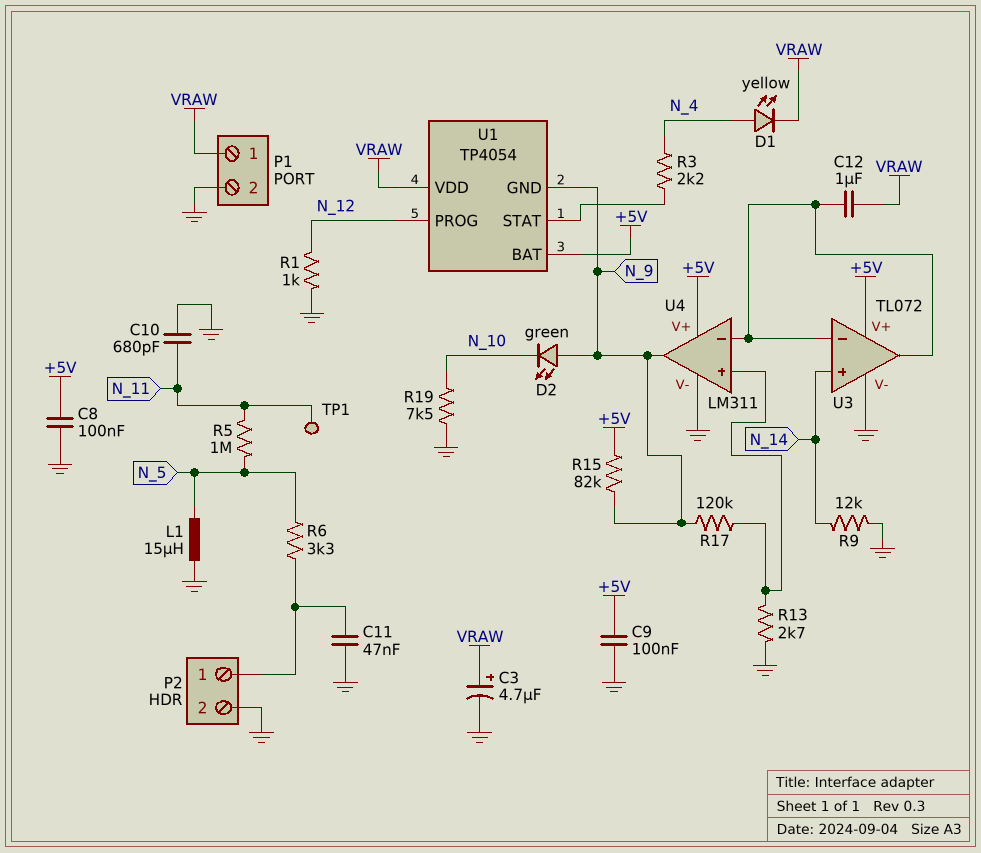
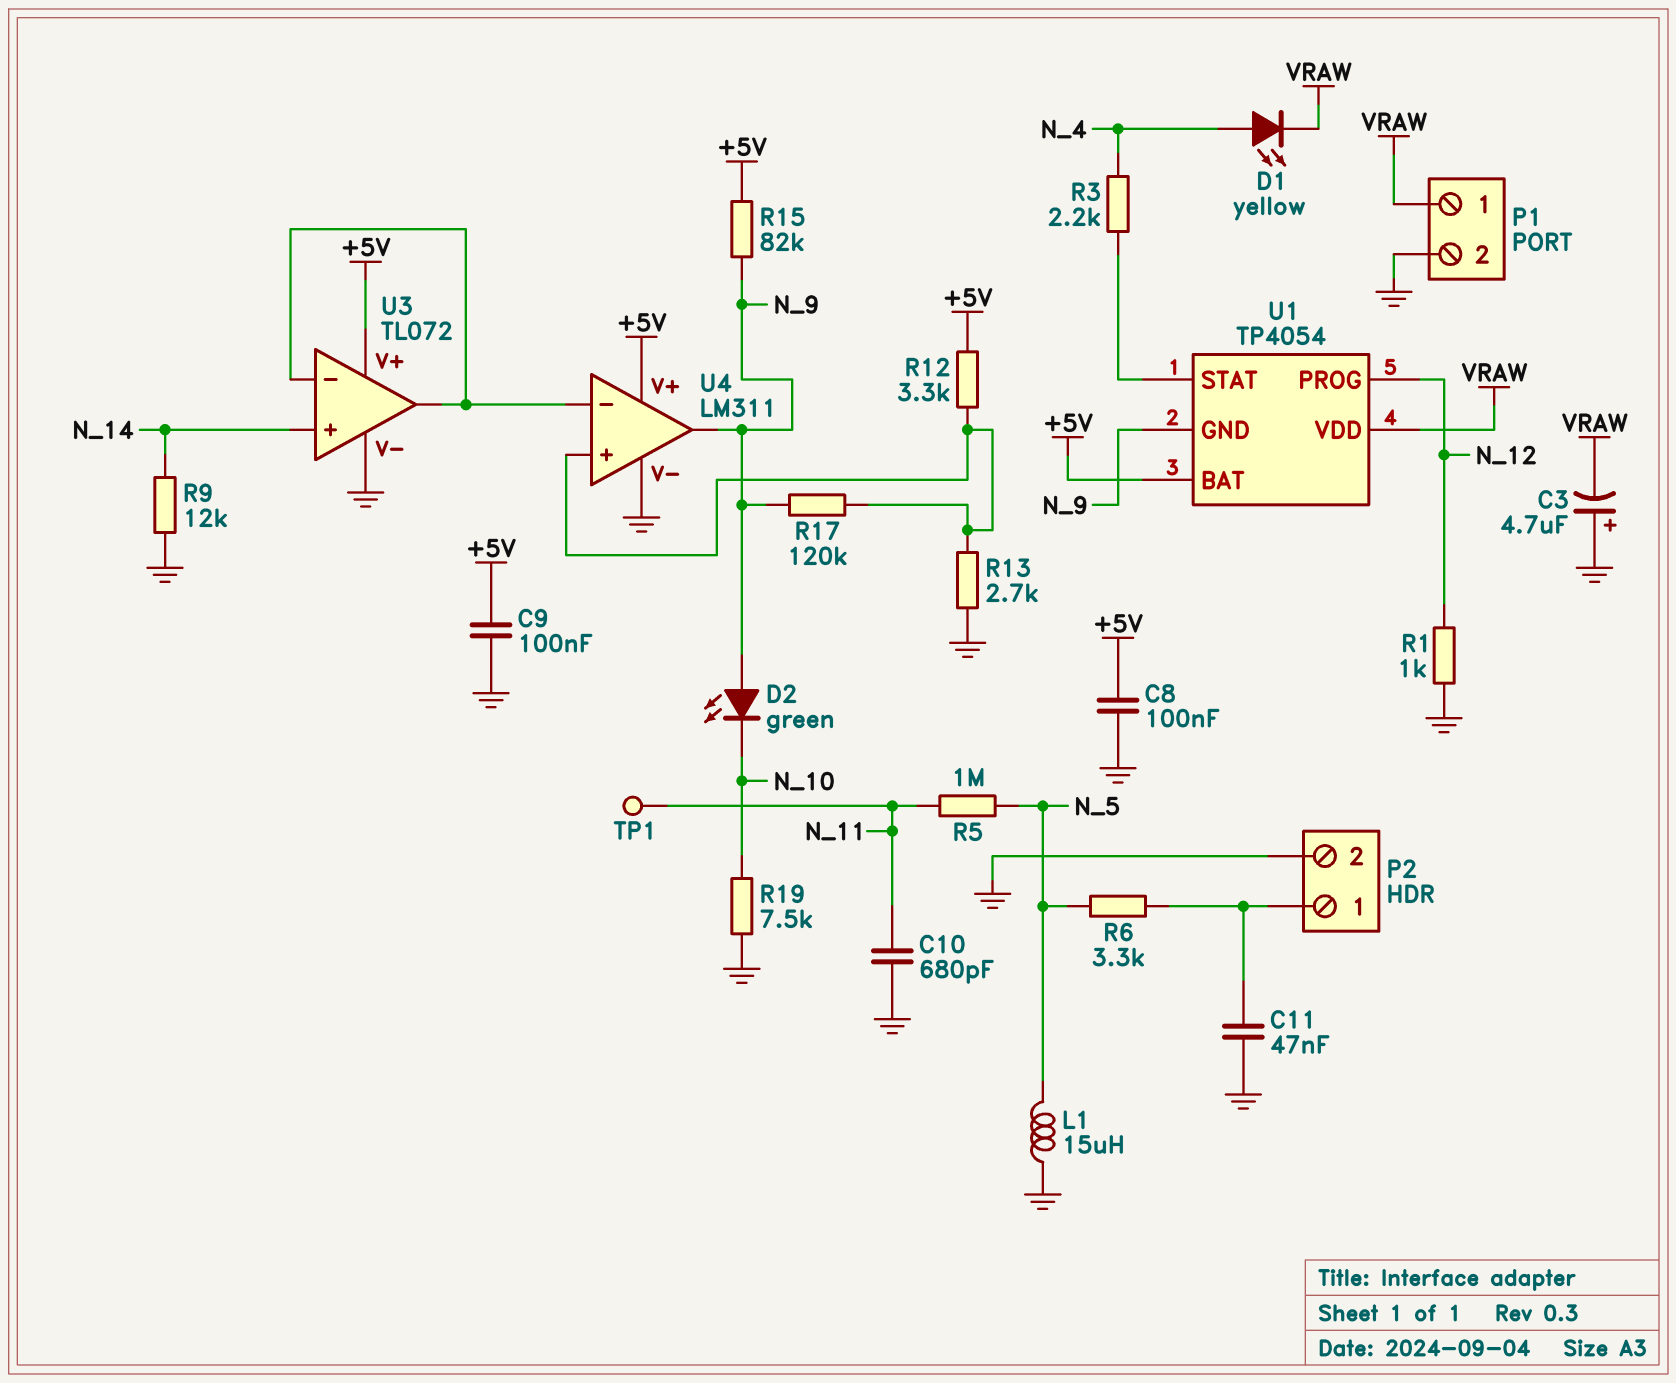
C3: 4.7uF (plus VRAW, minus GND) -> 4.7uF (plus GND, minus VRAW)
C12: 1uF (U3/in-, VRAW) -> none
R12: none -> 3.3k (+5V, U4/in+)

